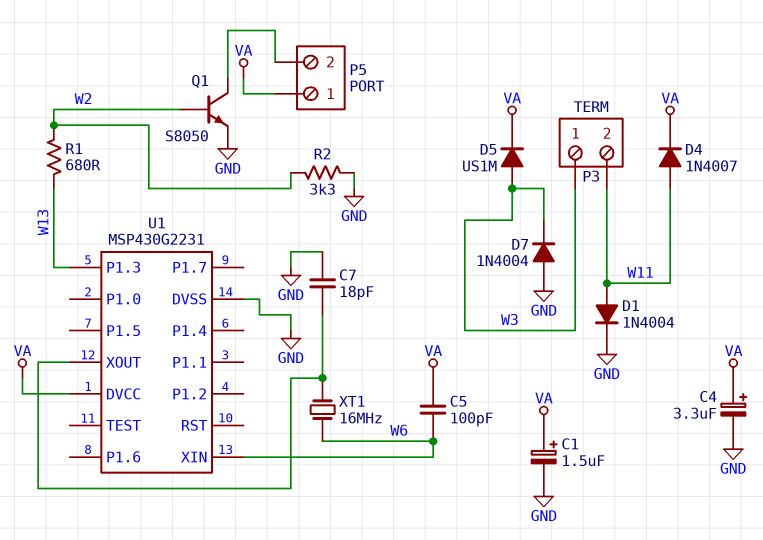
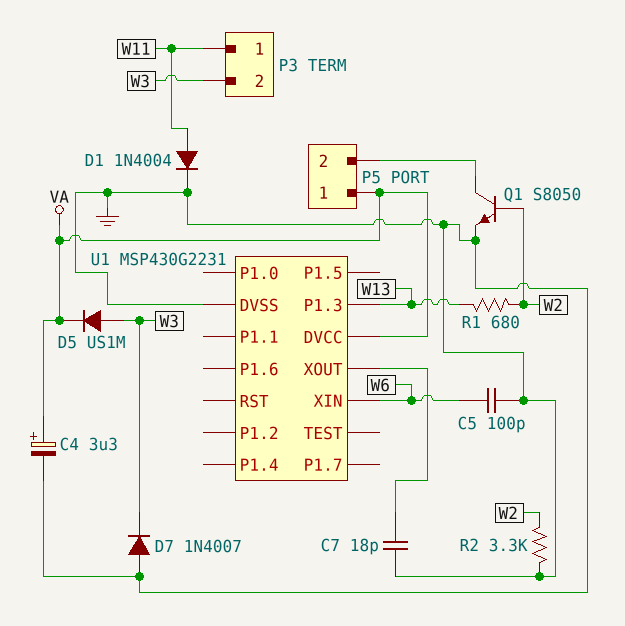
C1: 1.5uF (plus VA, minus GND) -> none
C5: 100pF (VA, W6) -> 100pF (GND, W6)
D4: diode 1N4007 (A W11, K VA) -> none
D7: diode 1N4004 (A GND, K W3) -> diode 1N4007 (A GND, K W3)
P3 pin 1: W3 -> W11
P3 pin 2: W11 -> W3
XT1: 16MHz (U1/XOUT, W6) -> none

